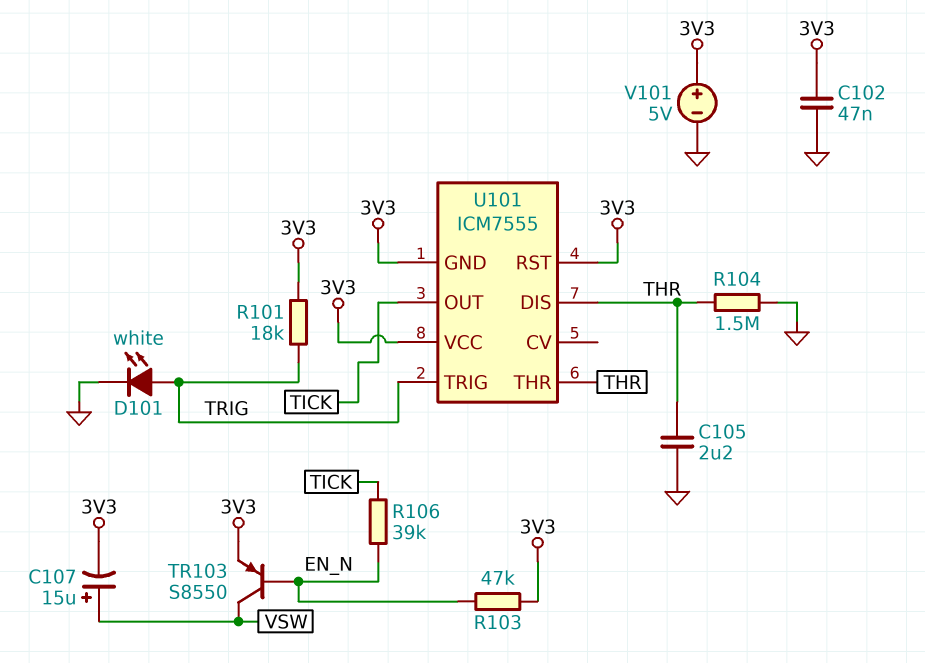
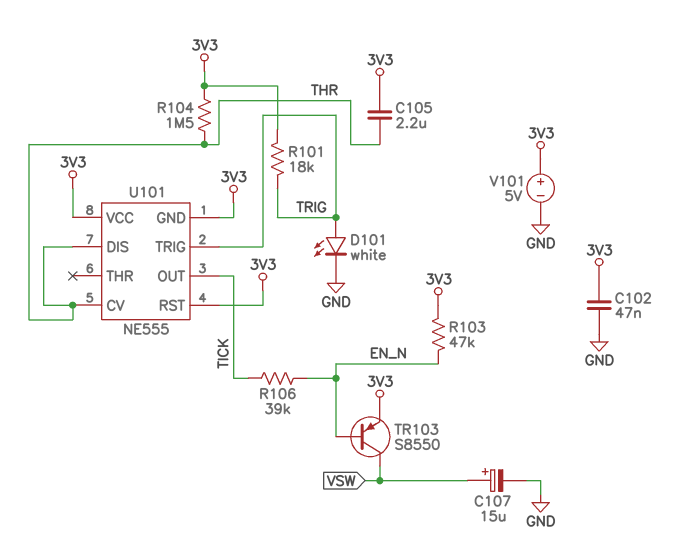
C105: 2.2uF (GND, THR) -> 2.2uF (3V3, THR)
C107: 15uF (plus VSW, minus 3V3) -> 15uF (plus VSW, minus GND)
R104: 1.5M (GND, THR) -> 1.5M (3V3, THR)
U101: ICM7555 -> NE555
U101 pin CV: none -> THR
U101 pin THR: THR -> none

